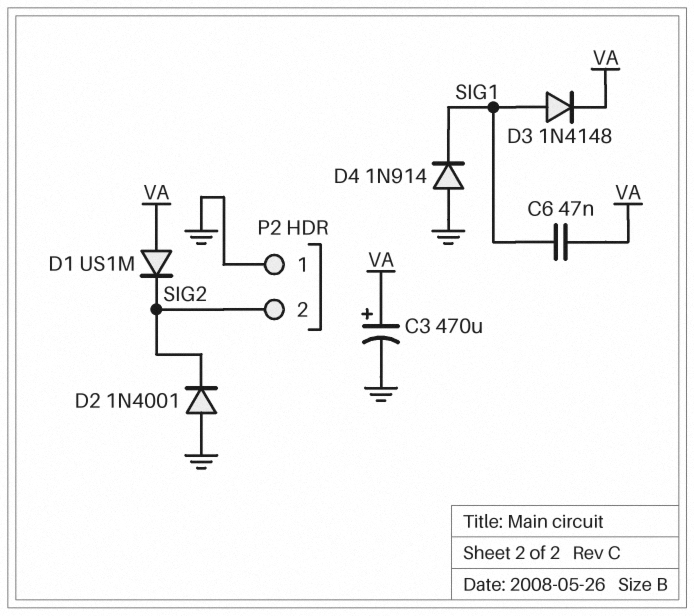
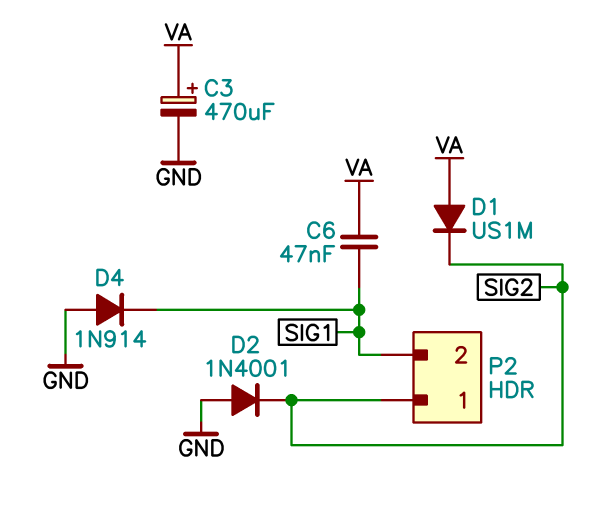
D3: diode 1N4148 (A SIG1, K VA) -> none
P2 pin 1: GND -> SIG2
P2 pin 2: SIG2 -> SIG1

